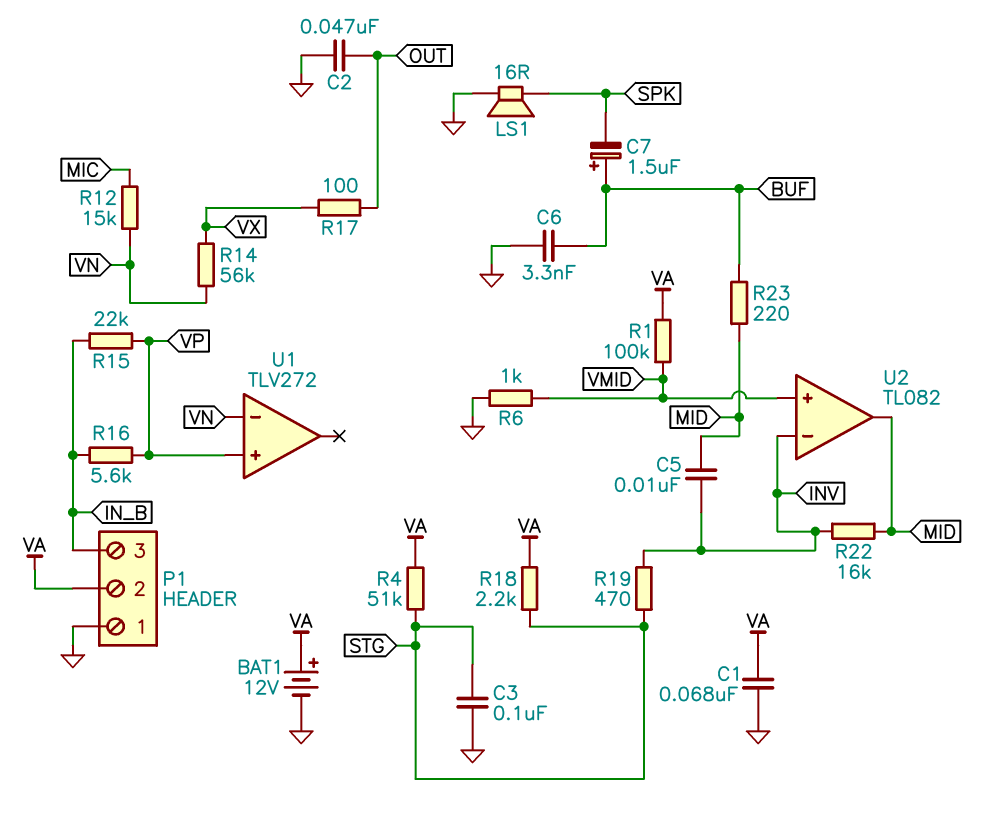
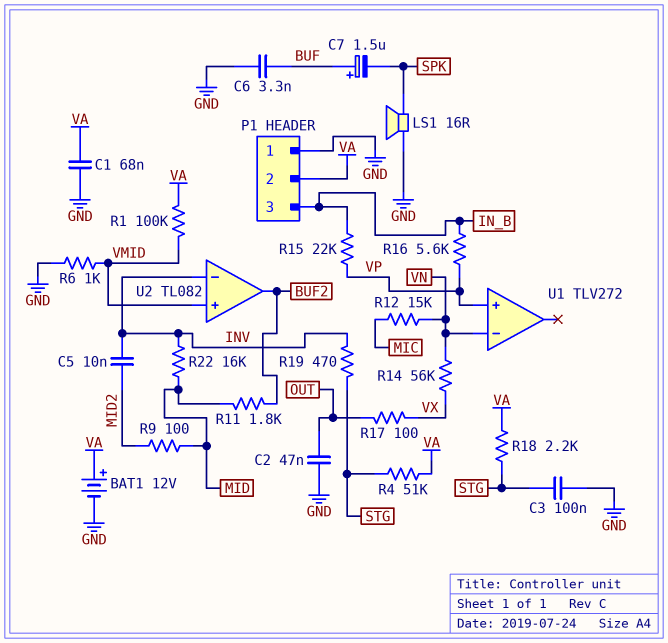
C5: 10nF (INV, MID) -> 10nF (INV, MID2)
R9: none -> 100 (MID, MID2)
R11: none -> 1.8k (BUF2, MID)
R23: 220 (BUF, MID) -> none
U2 pin out: MID -> BUF2

